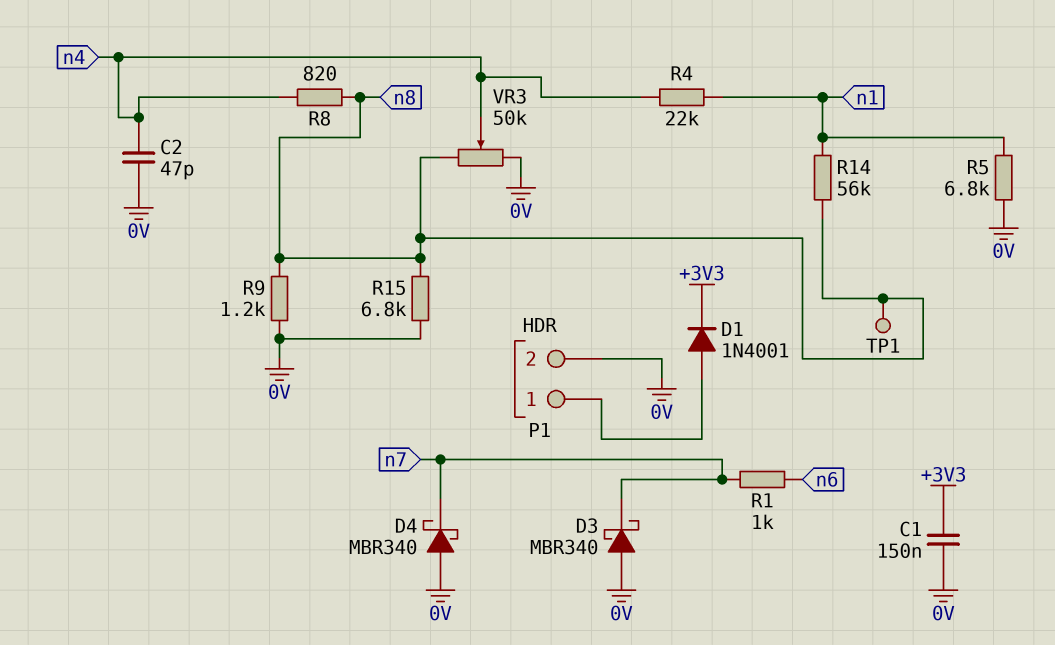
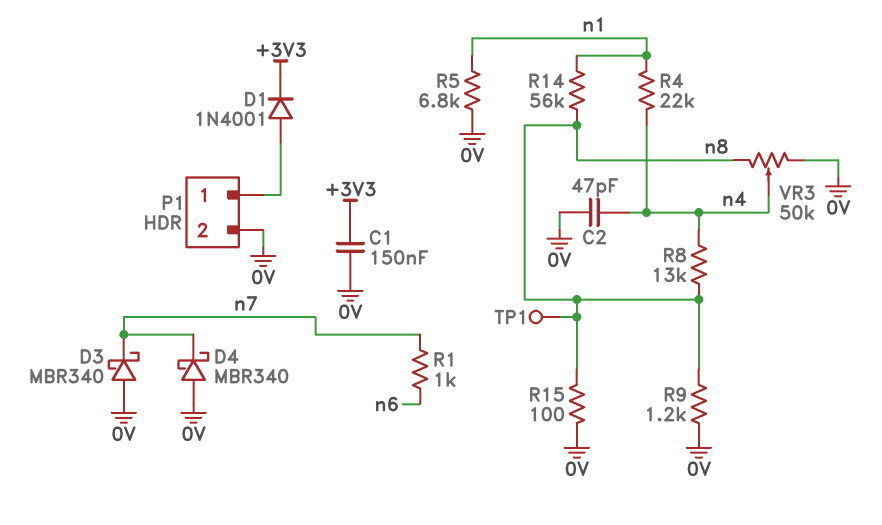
R8: 820 (n4, n8) -> 13k (n4, n8)
R15: 6.8k (0V, n8) -> 100 (0V, n8)

